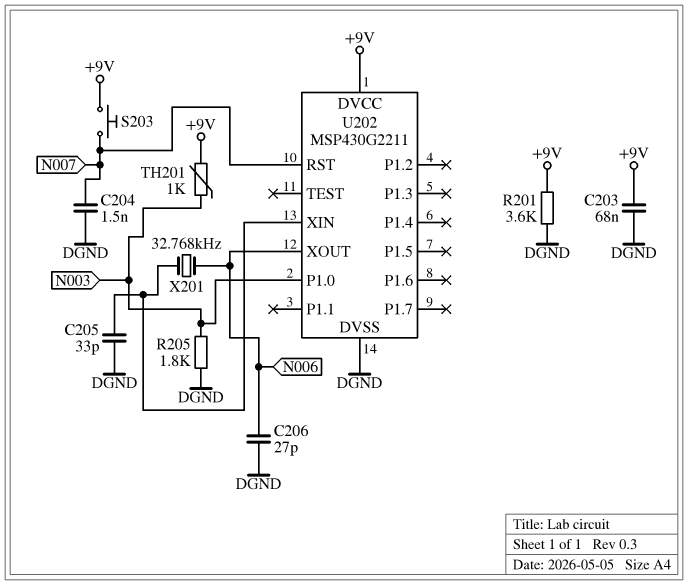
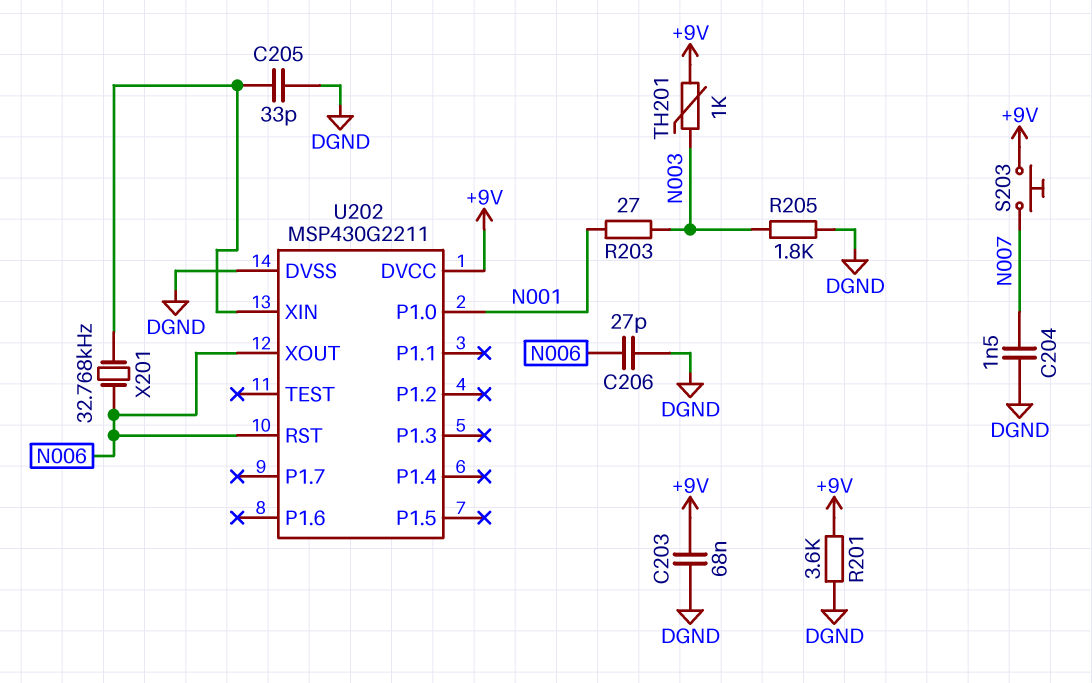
R203: none -> 27 (N001, N003)
U202 pin P1.0: N003 -> N001
U202 pin RST: N007 -> N006

